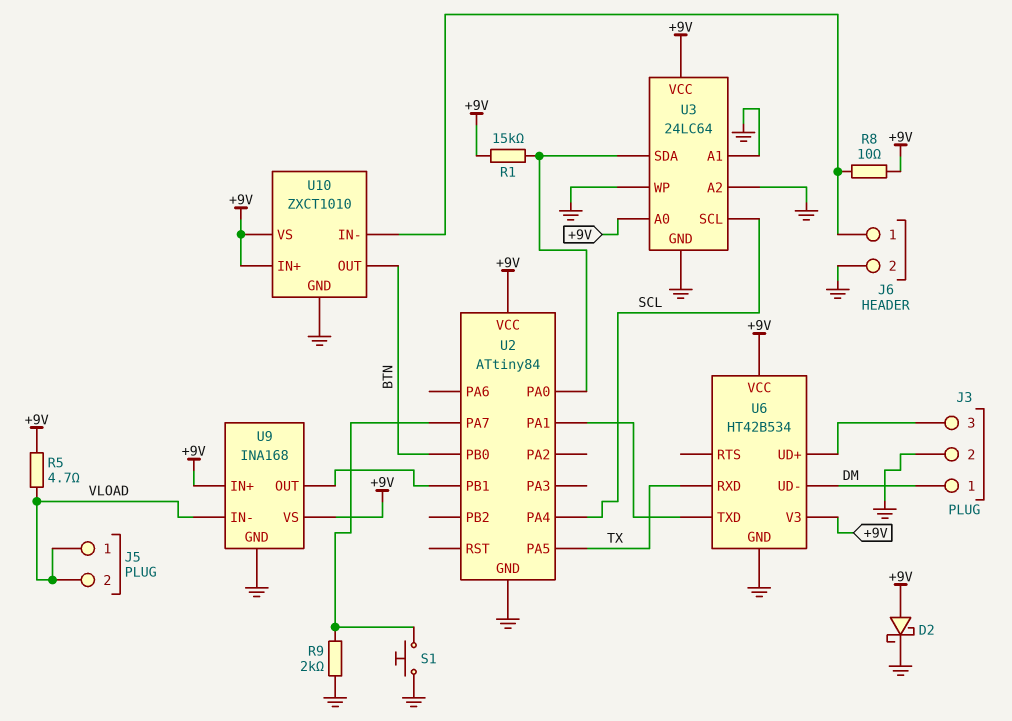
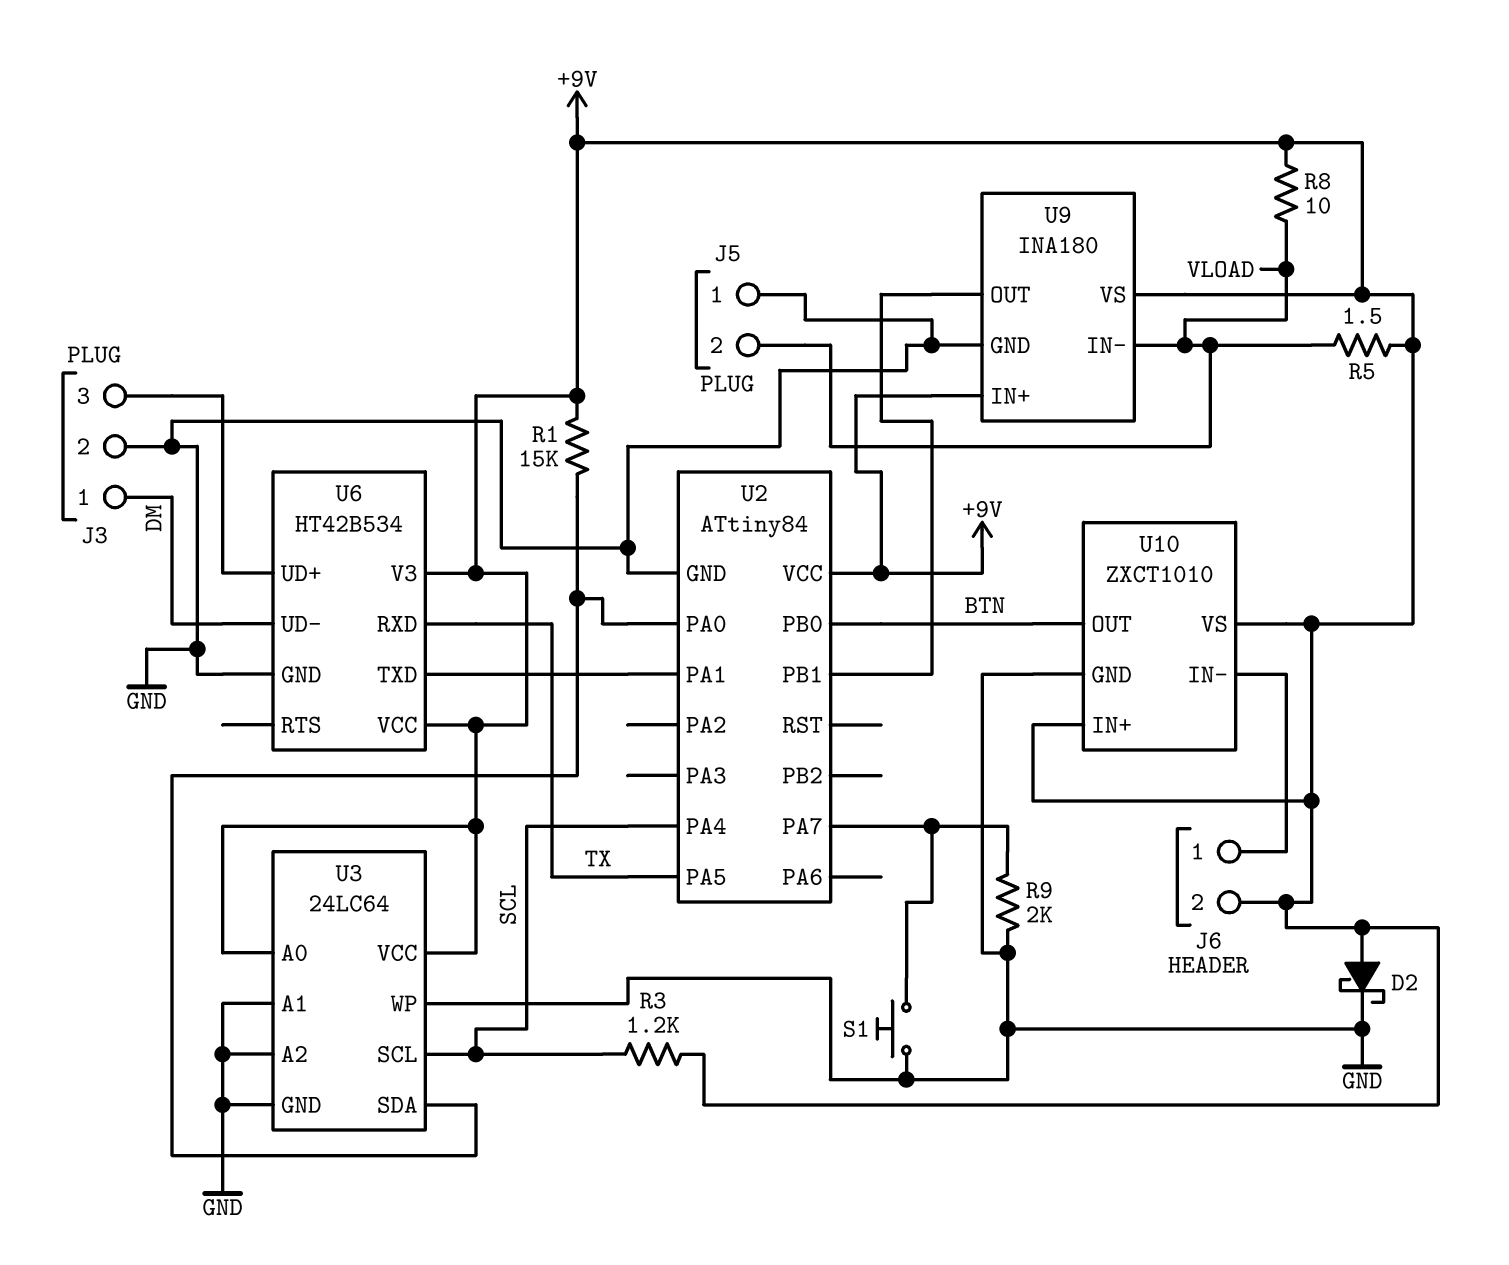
J5 pin 1: VLOAD -> GND
J6 pin 2: GND -> +9V
R3: none -> 1.2k (+9V, SCL)
R5: 4.7 (+9V, VLOAD) -> 1.5 (+9V, VLOAD)
R8: 10 (+9V, J6/1) -> 10 (+9V, VLOAD)
U9: INA168 -> INA180

